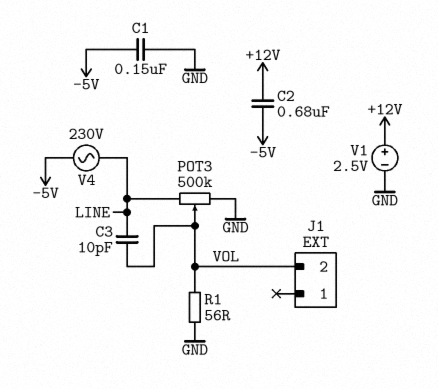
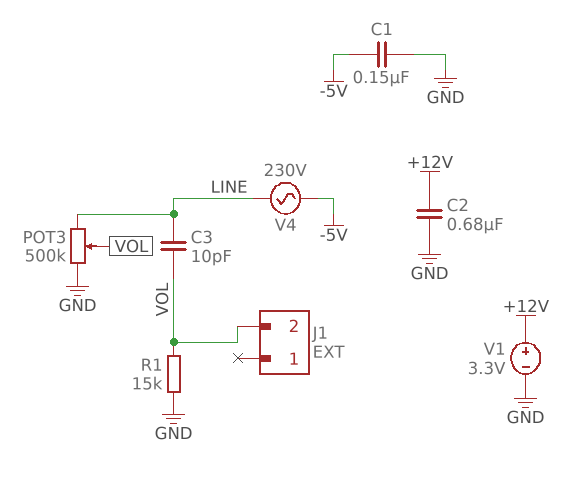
C2: 680nF (+12V, -5V) -> 680nF (+12V, GND)
R1: 56 (GND, VOL) -> 15k (GND, VOL)
V1: 2.5V (plus +12V, minus GND) -> 3.3V (plus +12V, minus GND)

